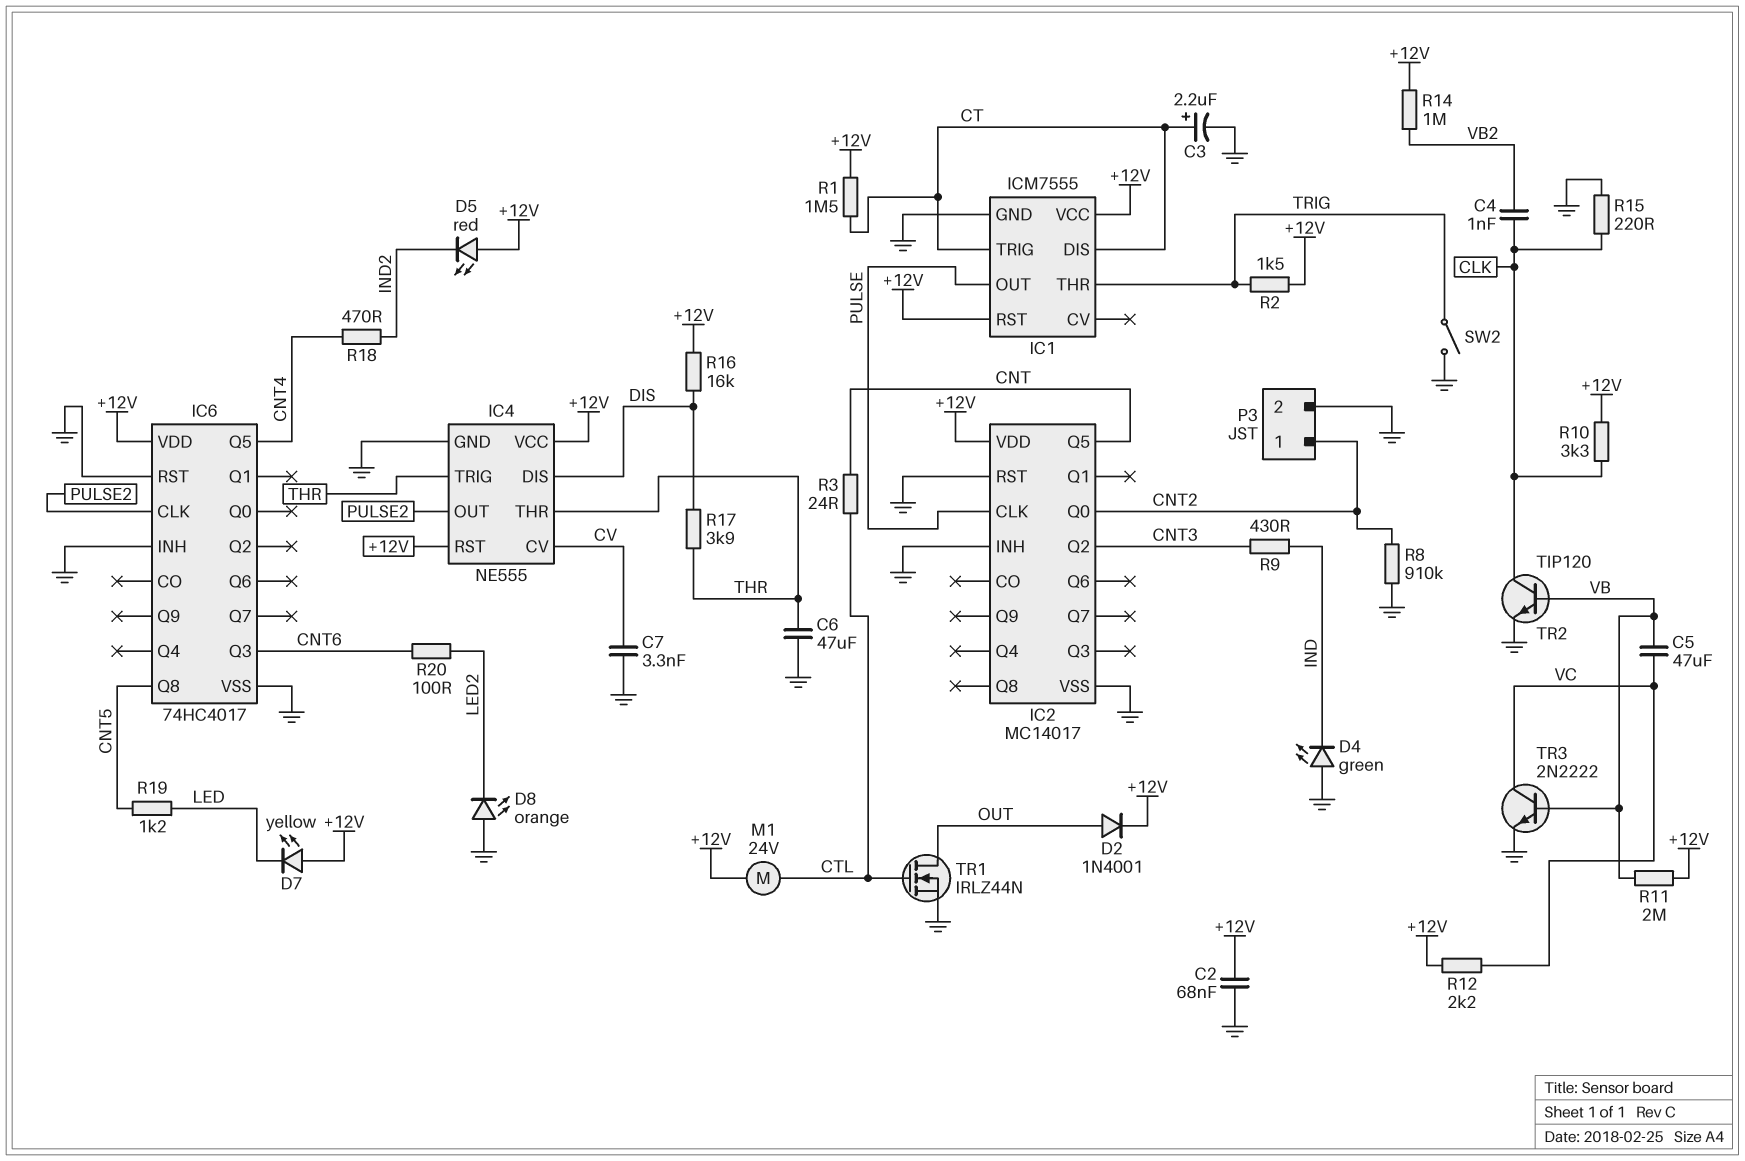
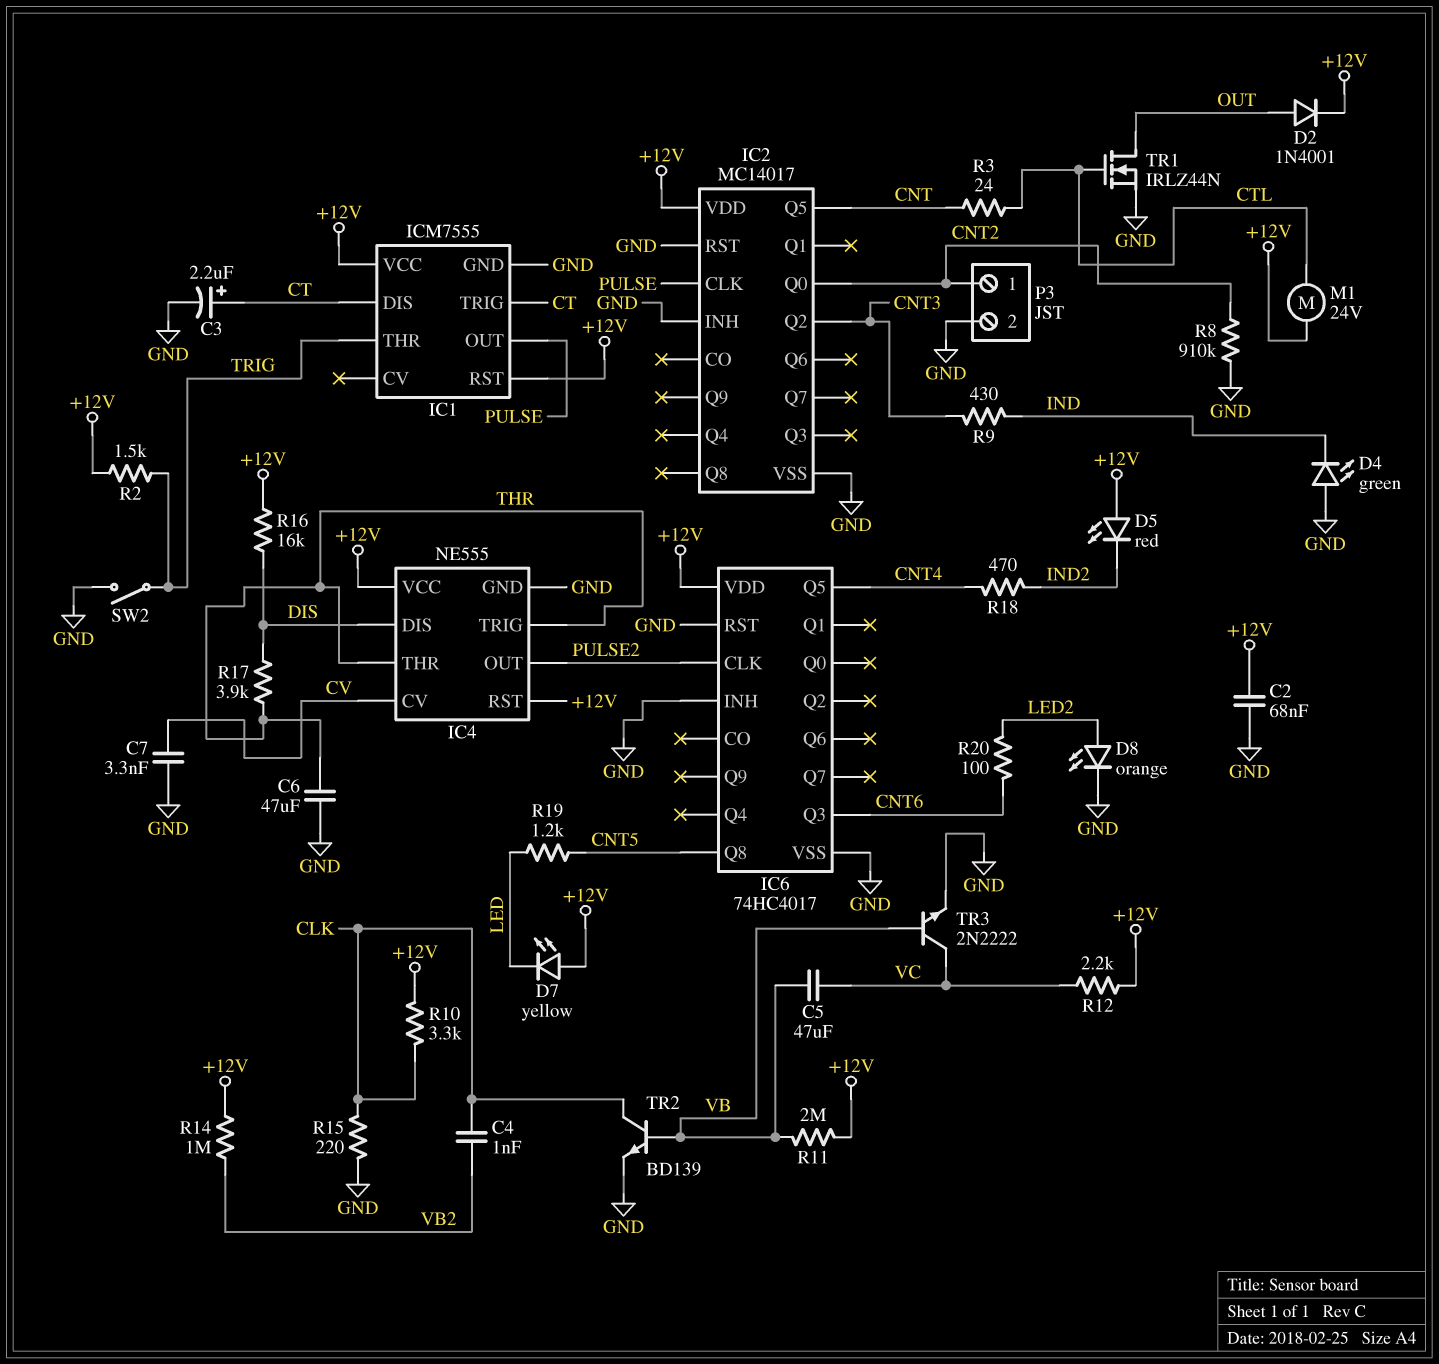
D8: LED orange (A GND, K LED2) -> LED orange (A LED2, K GND)
R1: 1.5M (+12V, CT) -> none
TR2: NPN TIP120 (B VB, C CLK, E GND) -> NPN BD139 (B VB, C CLK, E GND)

